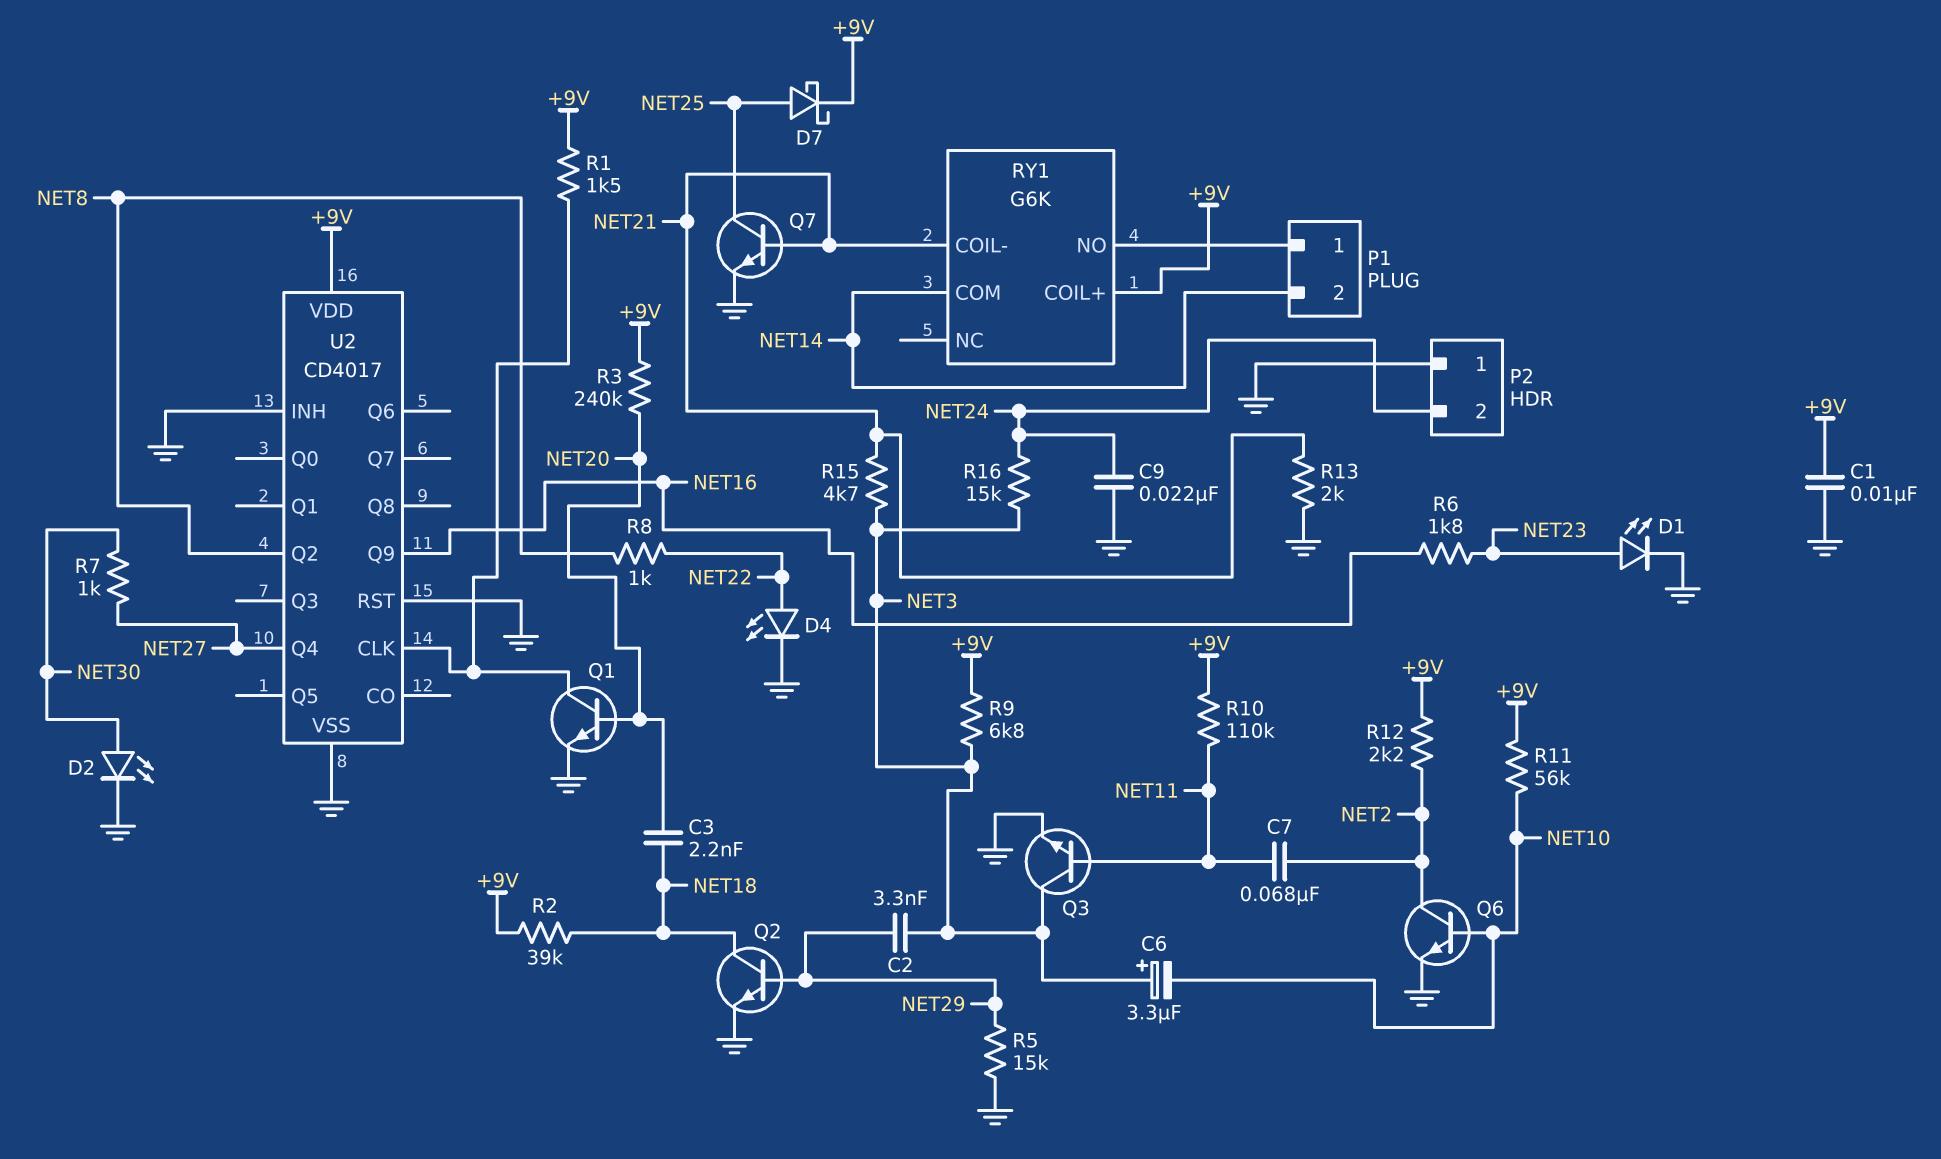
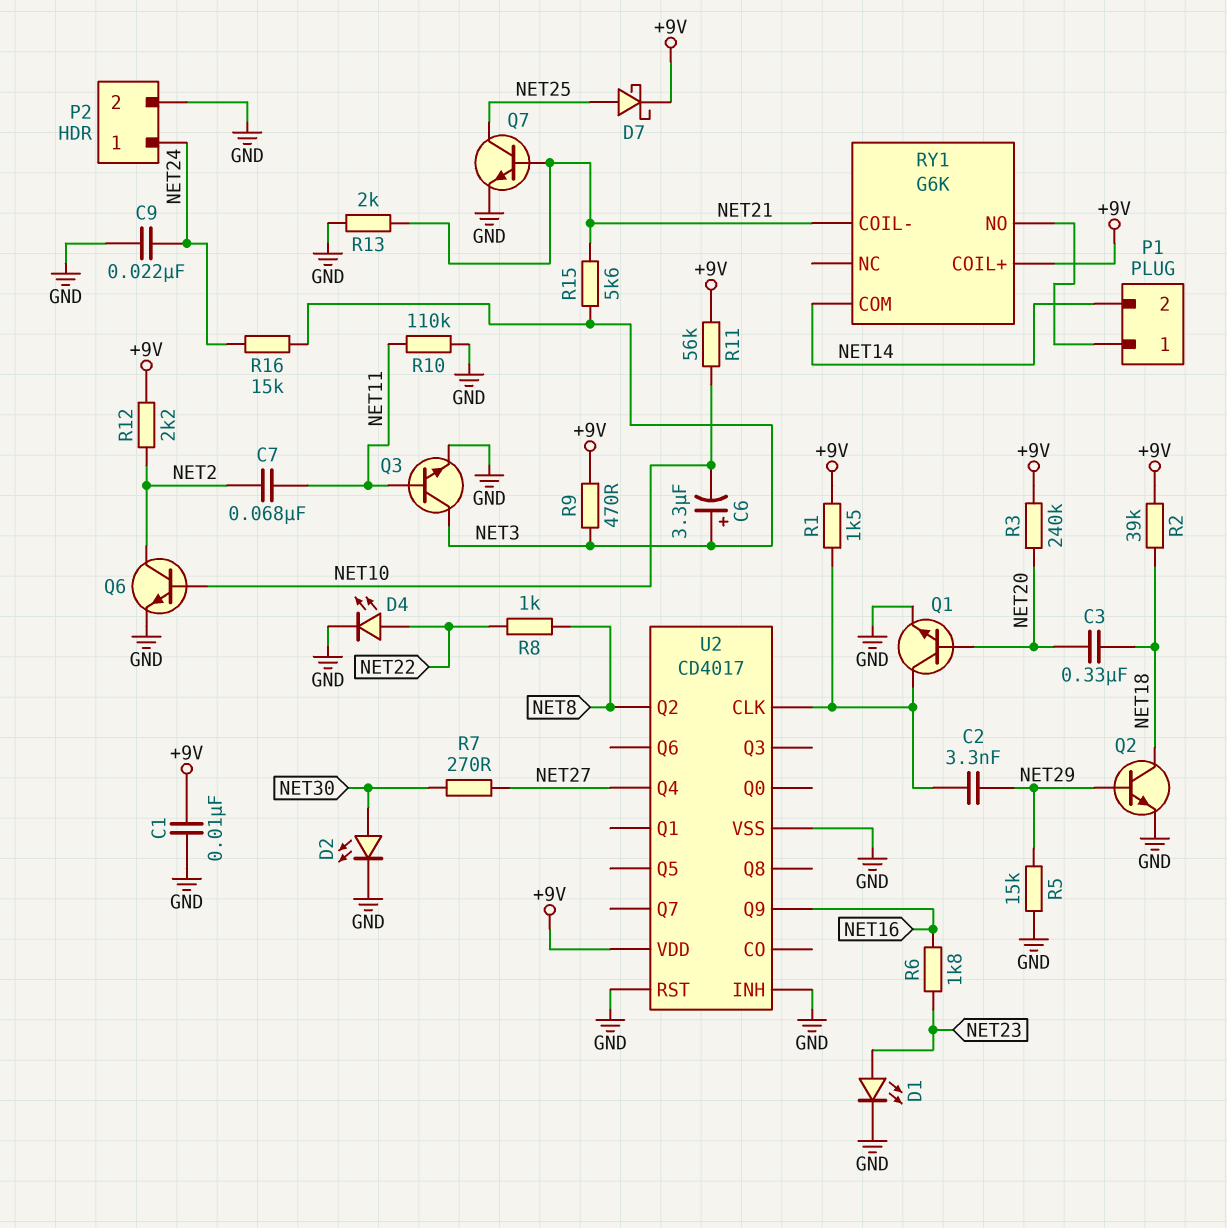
C2: 3.3nF (NET3, NET29) -> 3.3nF (NET29, U2/CLK)
C3: 2.2nF (NET18, NET20) -> 330nF (NET18, NET20)
P2 pin 1: GND -> NET24
P2 pin 2: NET24 -> GND
R7: 1k (NET27, NET30) -> 270 (NET27, NET30)
R9: 6.8k (+9V, NET3) -> 470 (+9V, NET3)
R10: 110k (+9V, NET11) -> 110k (GND, NET11)
R15: 4.7k (NET3, NET21) -> 5.6k (NET3, NET21)

